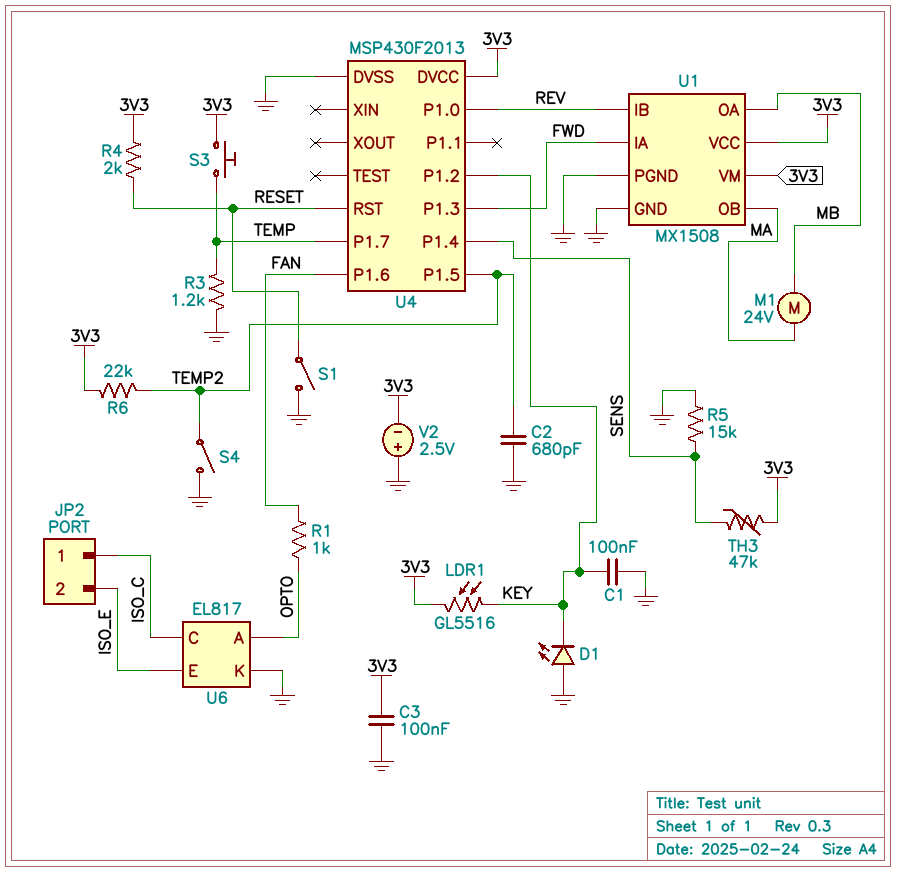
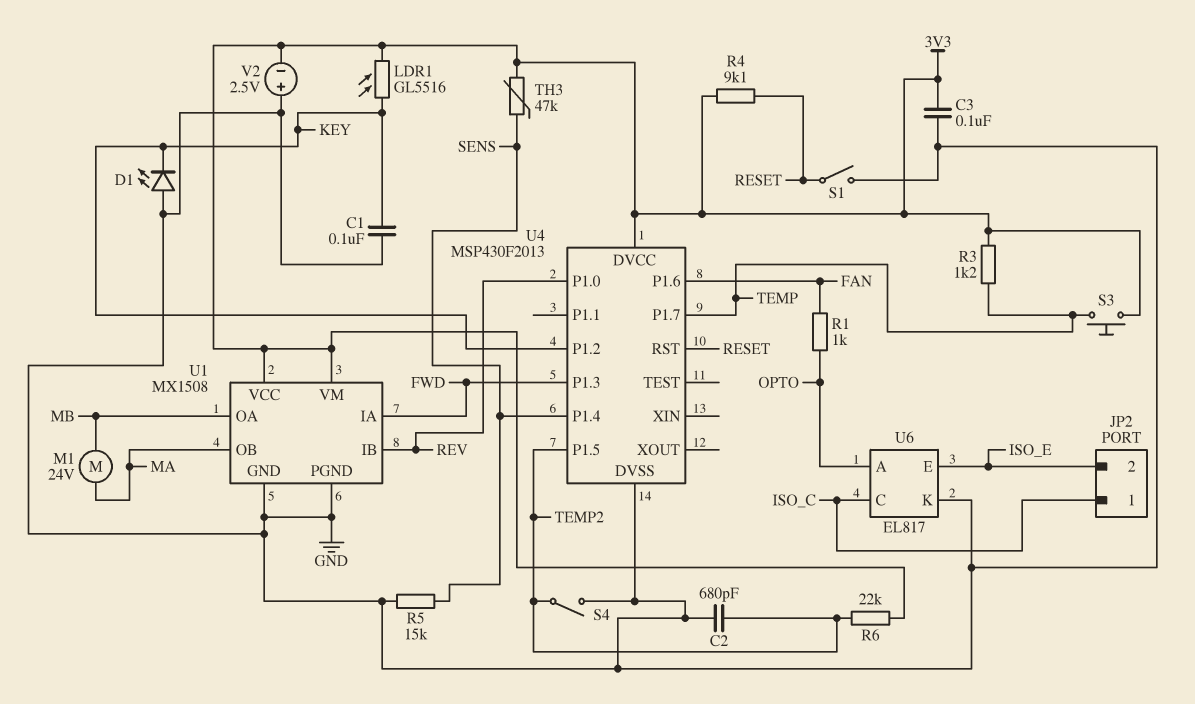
R3: 1.2k (GND, TEMP) -> 1.2k (3V3, TEMP)
R4: 2k (3V3, RESET) -> 9.1k (3V3, RESET)

